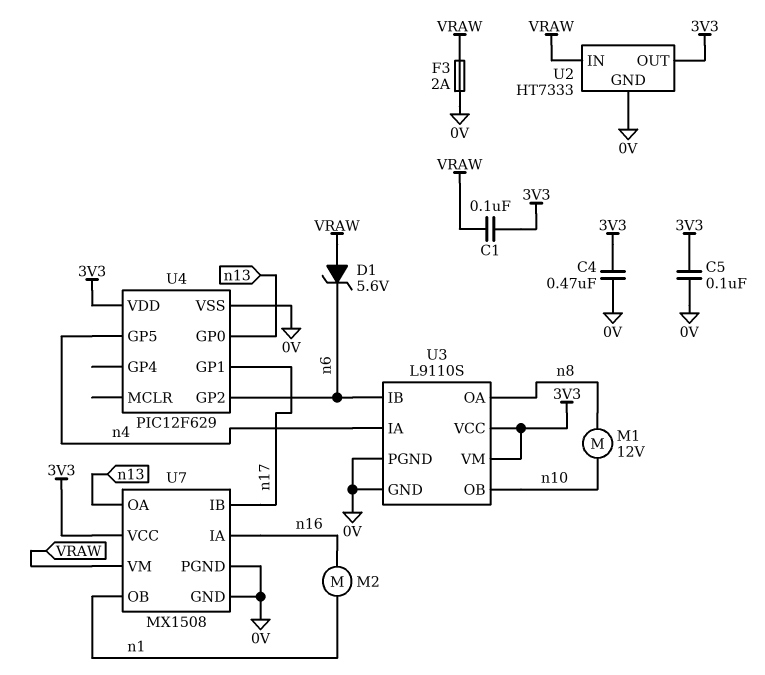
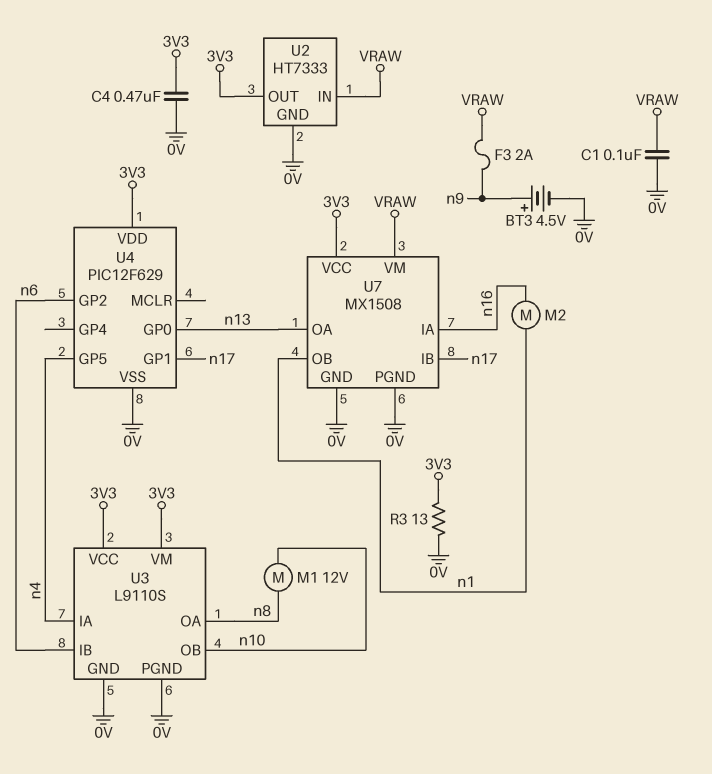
BT3: none -> 4.5V (plus n9, minus 0V)
C1: 100nF (3V3, VRAW) -> 100nF (0V, VRAW)
C5: 100nF (0V, 3V3) -> none
D1: zener 5.6V (A VRAW, K n6) -> none
F3: 2A (0V, VRAW) -> 2A (VRAW, n9)
R3: none -> 13 (0V, 3V3)

